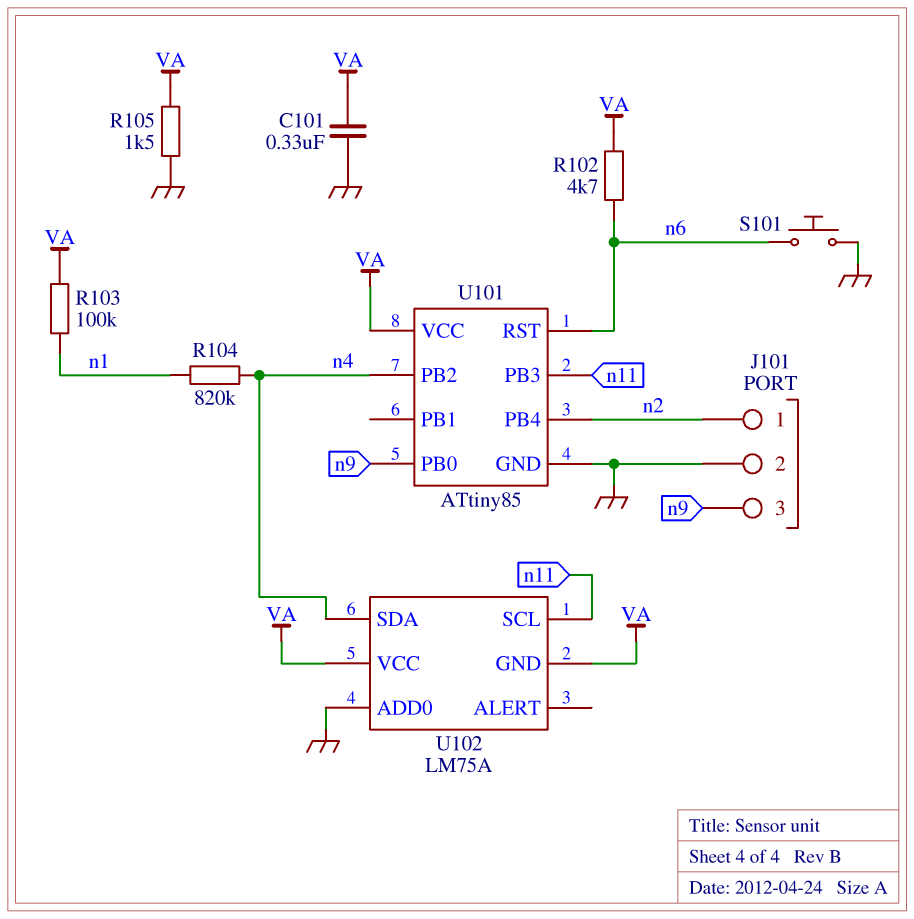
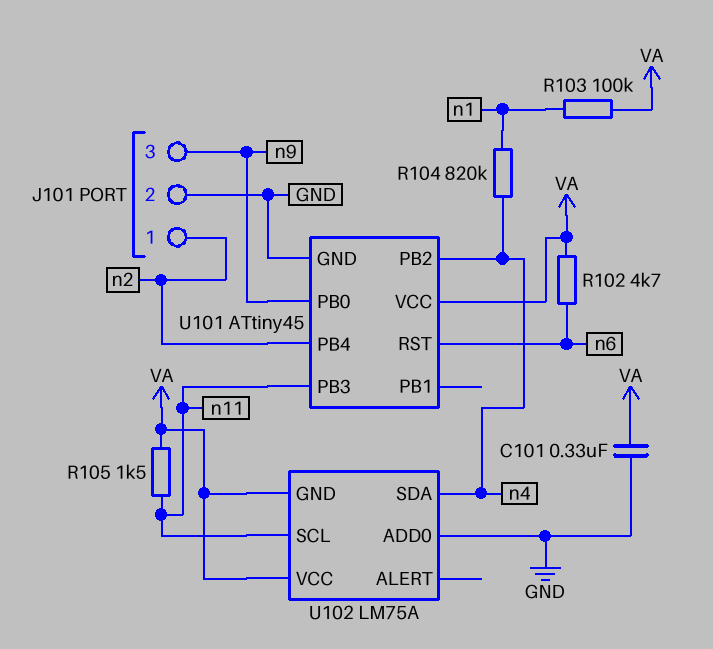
R105: 1.5k (GND, VA) -> 1.5k (VA, n11)
S101: button (GND, n6) -> none
U101: ATtiny85 -> ATtiny45

